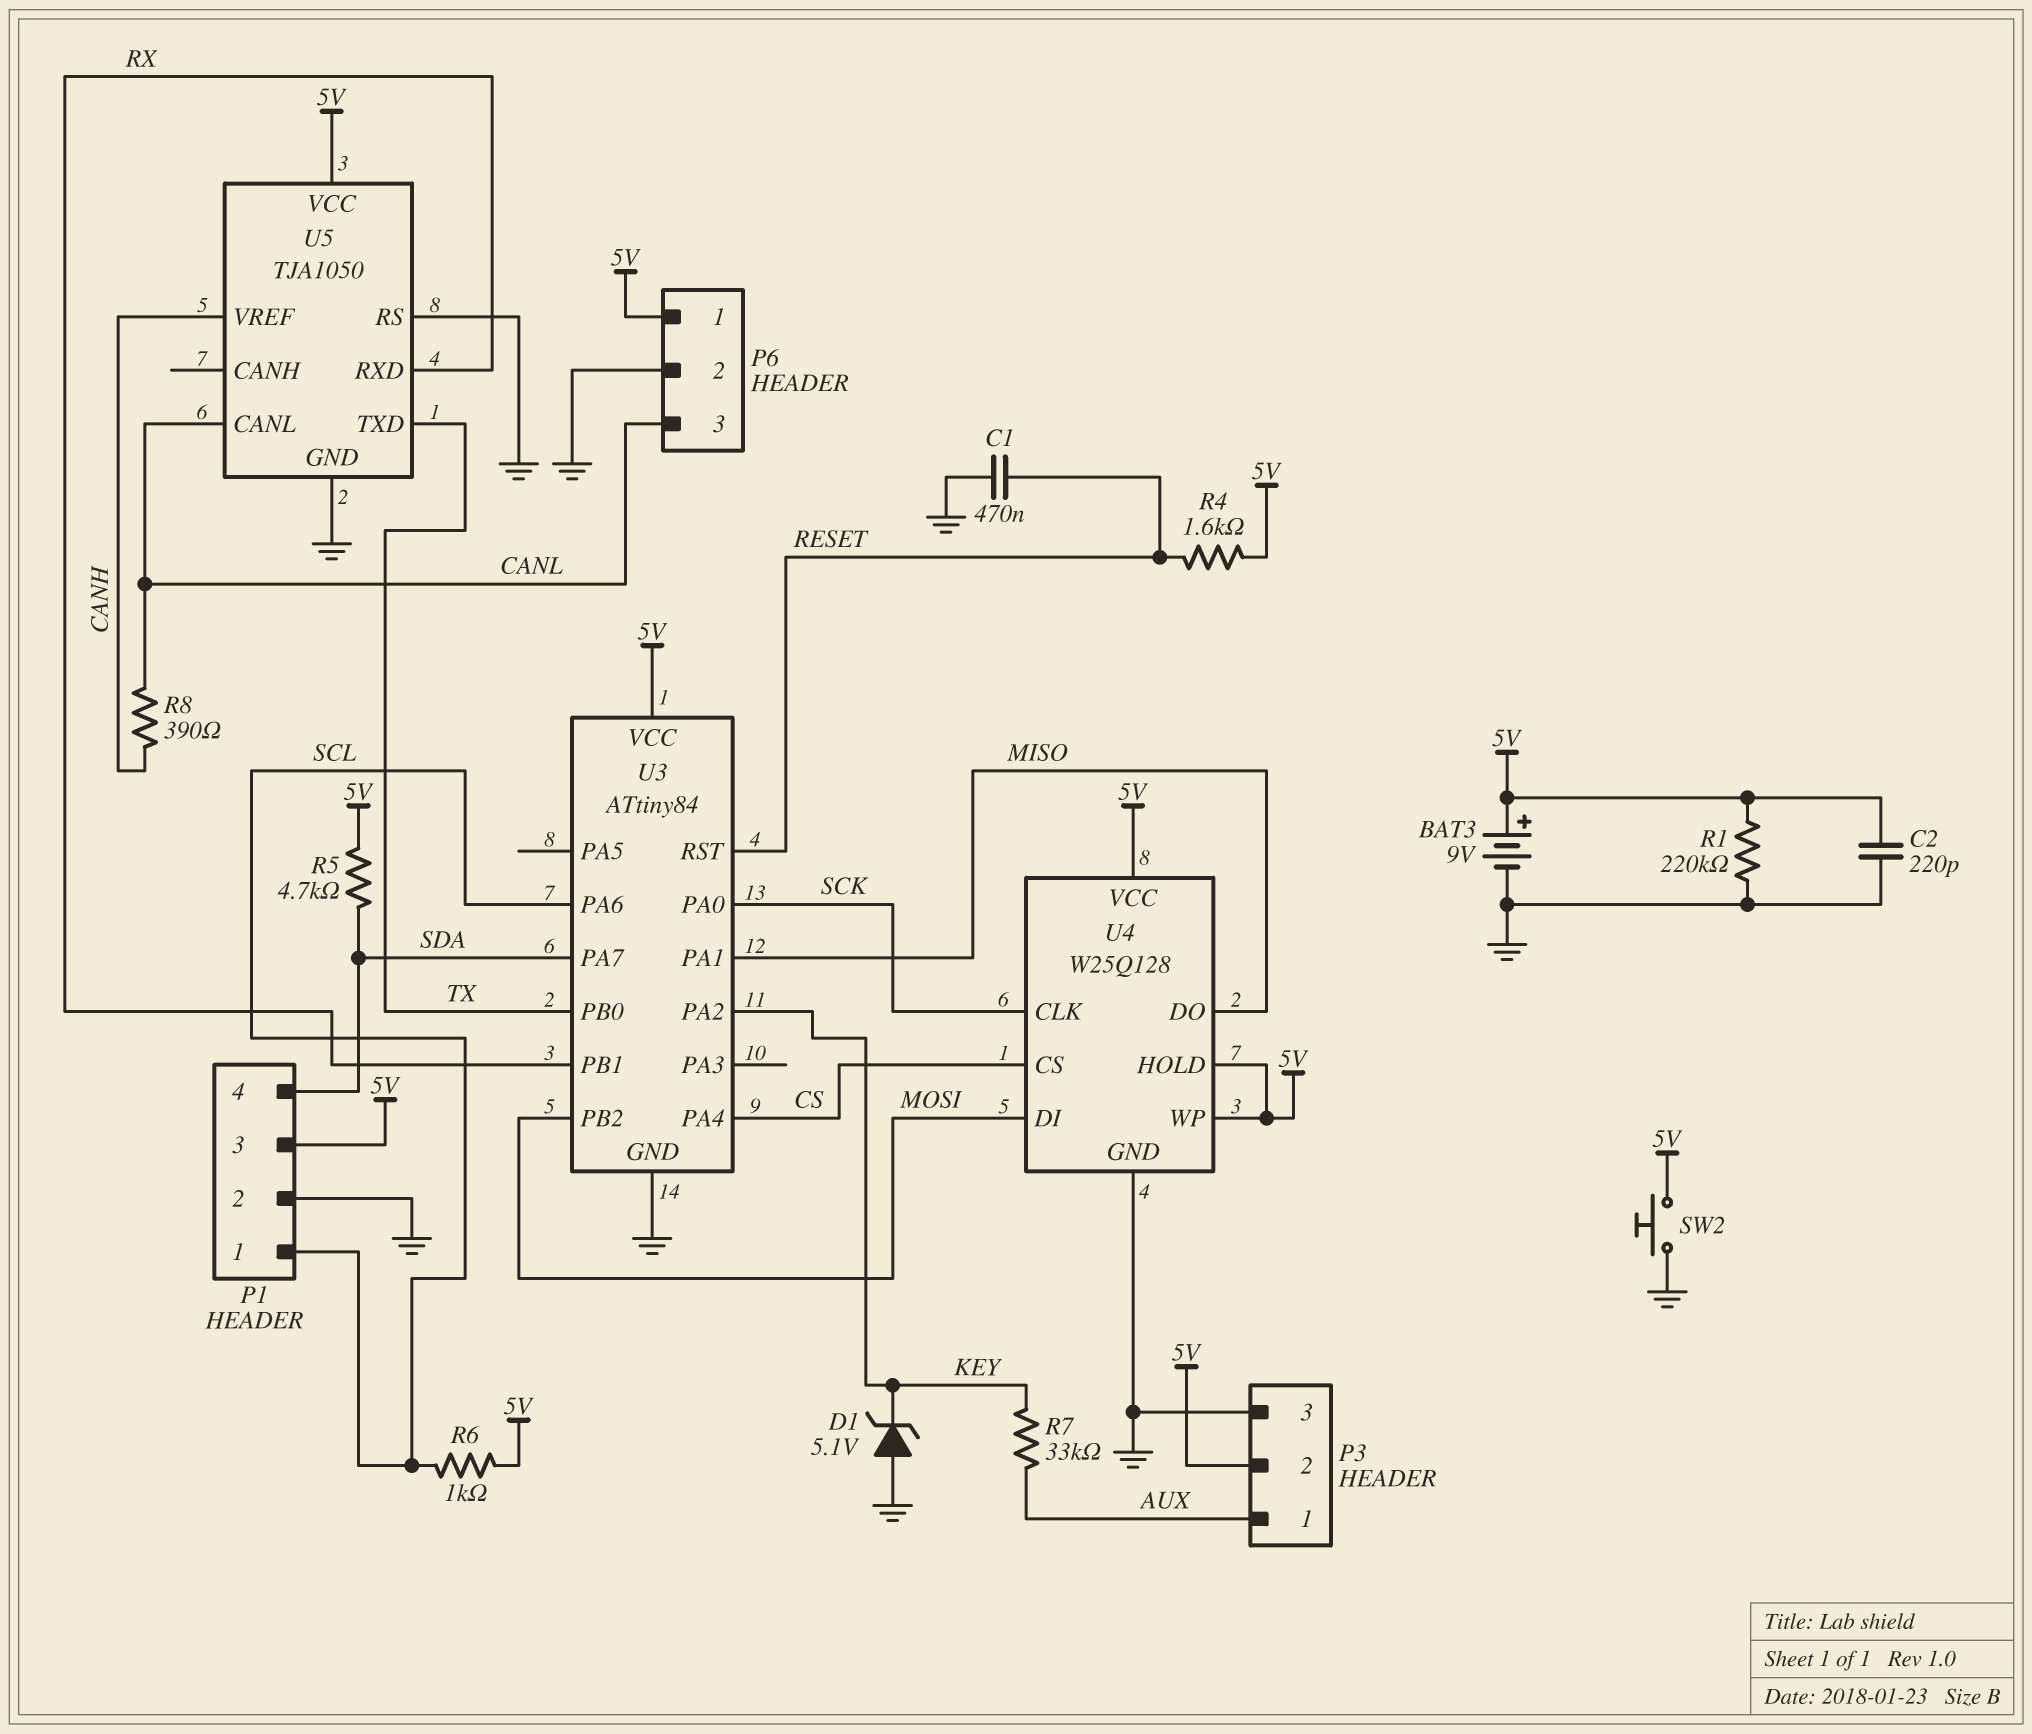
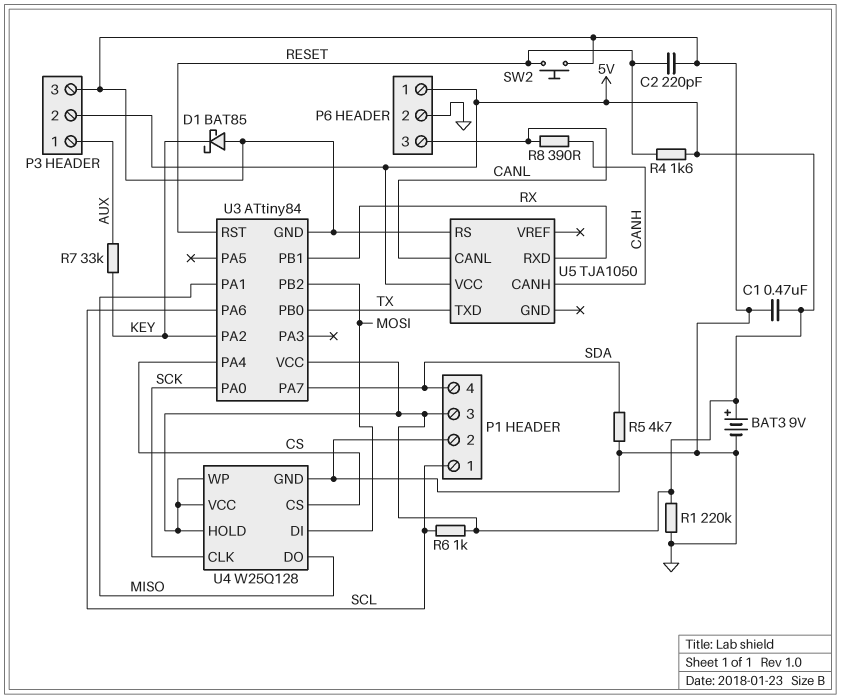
C1: 470nF (GND, RESET) -> 470nF (5V, GND)
C2: 220pF (5V, GND) -> 220pF (GND, RESET)
D1: zener 5.1V (A GND, K KEY) -> schottky BAT85 (A GND, K KEY)
R5: 4.7k (5V, SDA) -> 4.7k (GND, SDA)
SW2: button (5V, GND) -> button (GND, RESET)
U5 pin CANH: none -> CANH
U5 pin GND: GND -> none
U5 pin VREF: CANH -> none

